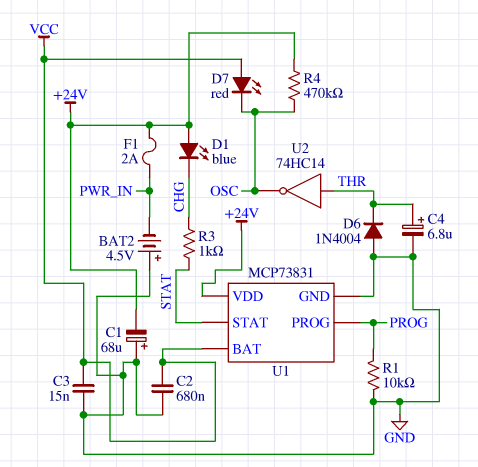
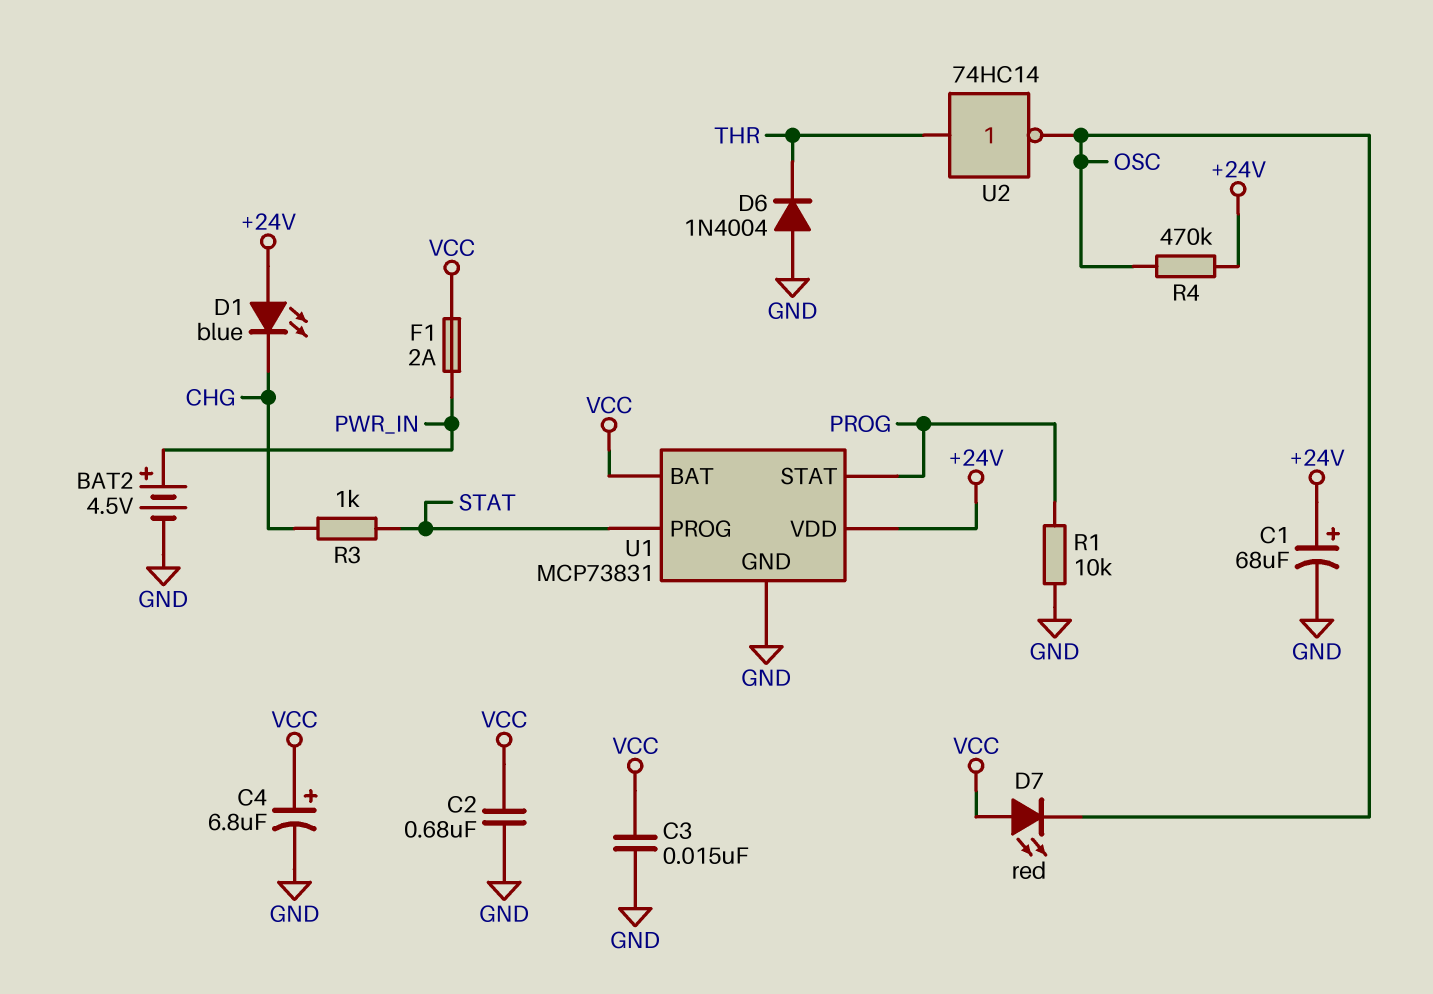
BAT2: 4.5V (plus GND, minus PWR_IN) -> 4.5V (plus PWR_IN, minus GND)
C1: 68uF (plus GND, minus +24V) -> 68uF (plus +24V, minus GND)
C4: 6.8uF (plus THR, minus GND) -> 6.8uF (plus VCC, minus GND)
F1: 2A (+24V, PWR_IN) -> 2A (PWR_IN, VCC)
U1 pin PROG: PROG -> STAT
U1 pin STAT: STAT -> PROG

